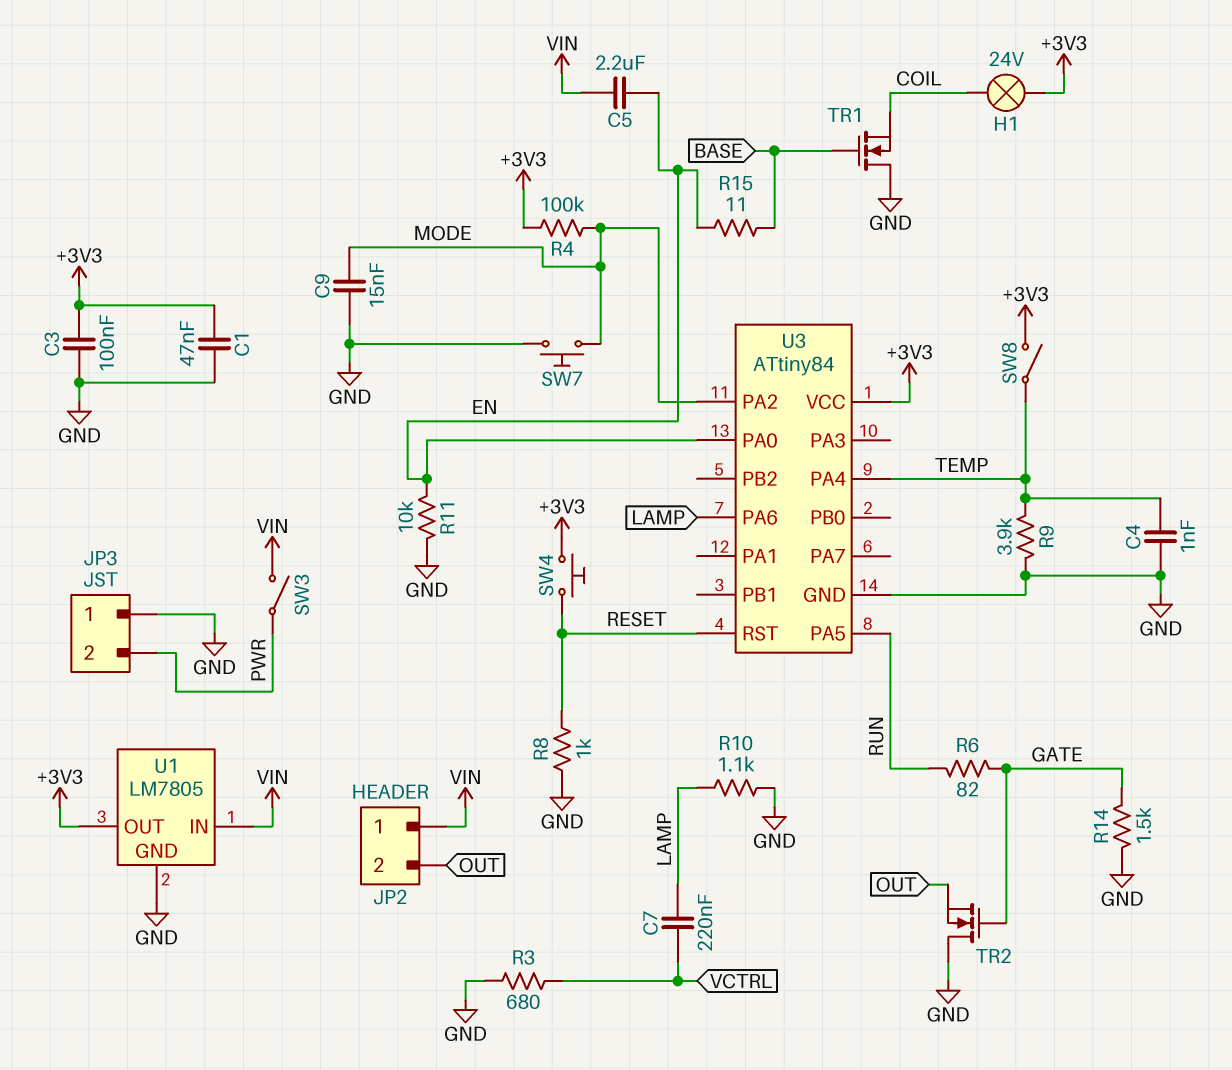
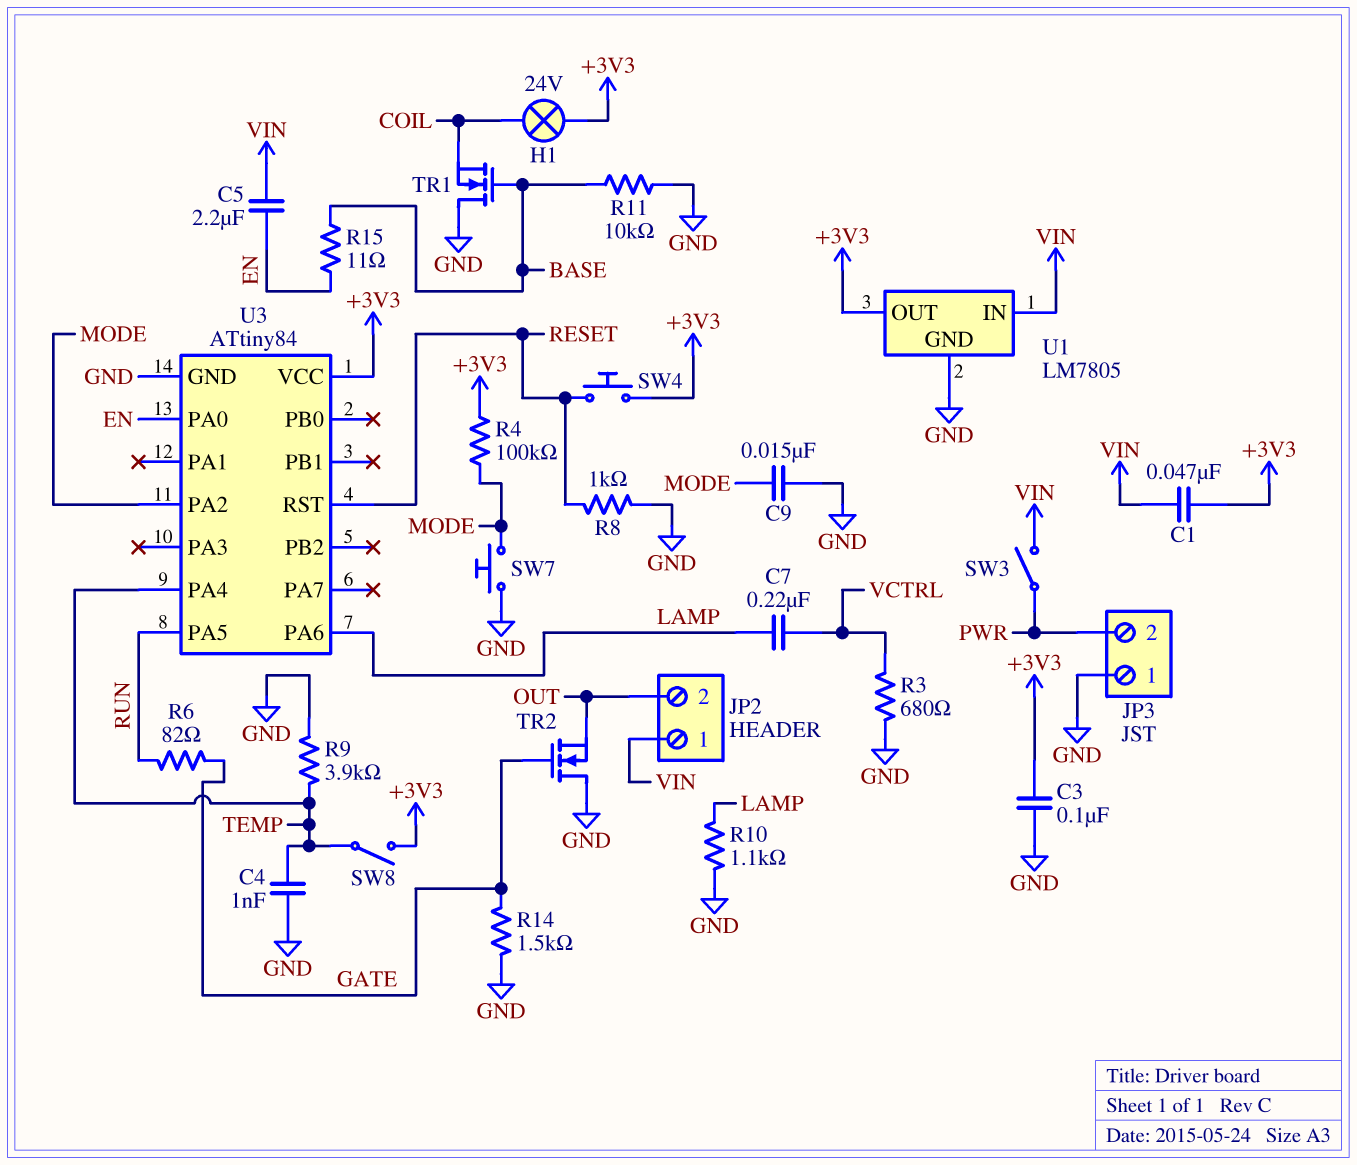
C1: 47nF (+3V3, GND) -> 47nF (+3V3, VIN)
R11: 10k (EN, GND) -> 10k (BASE, GND)

